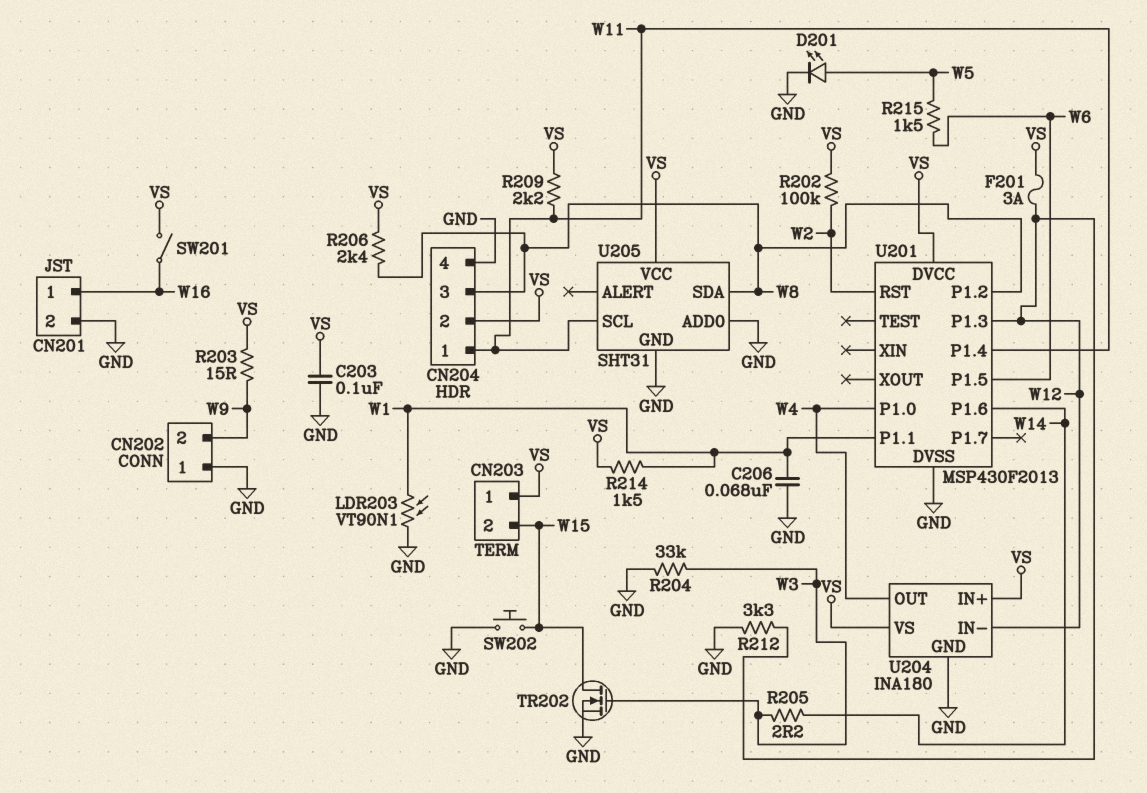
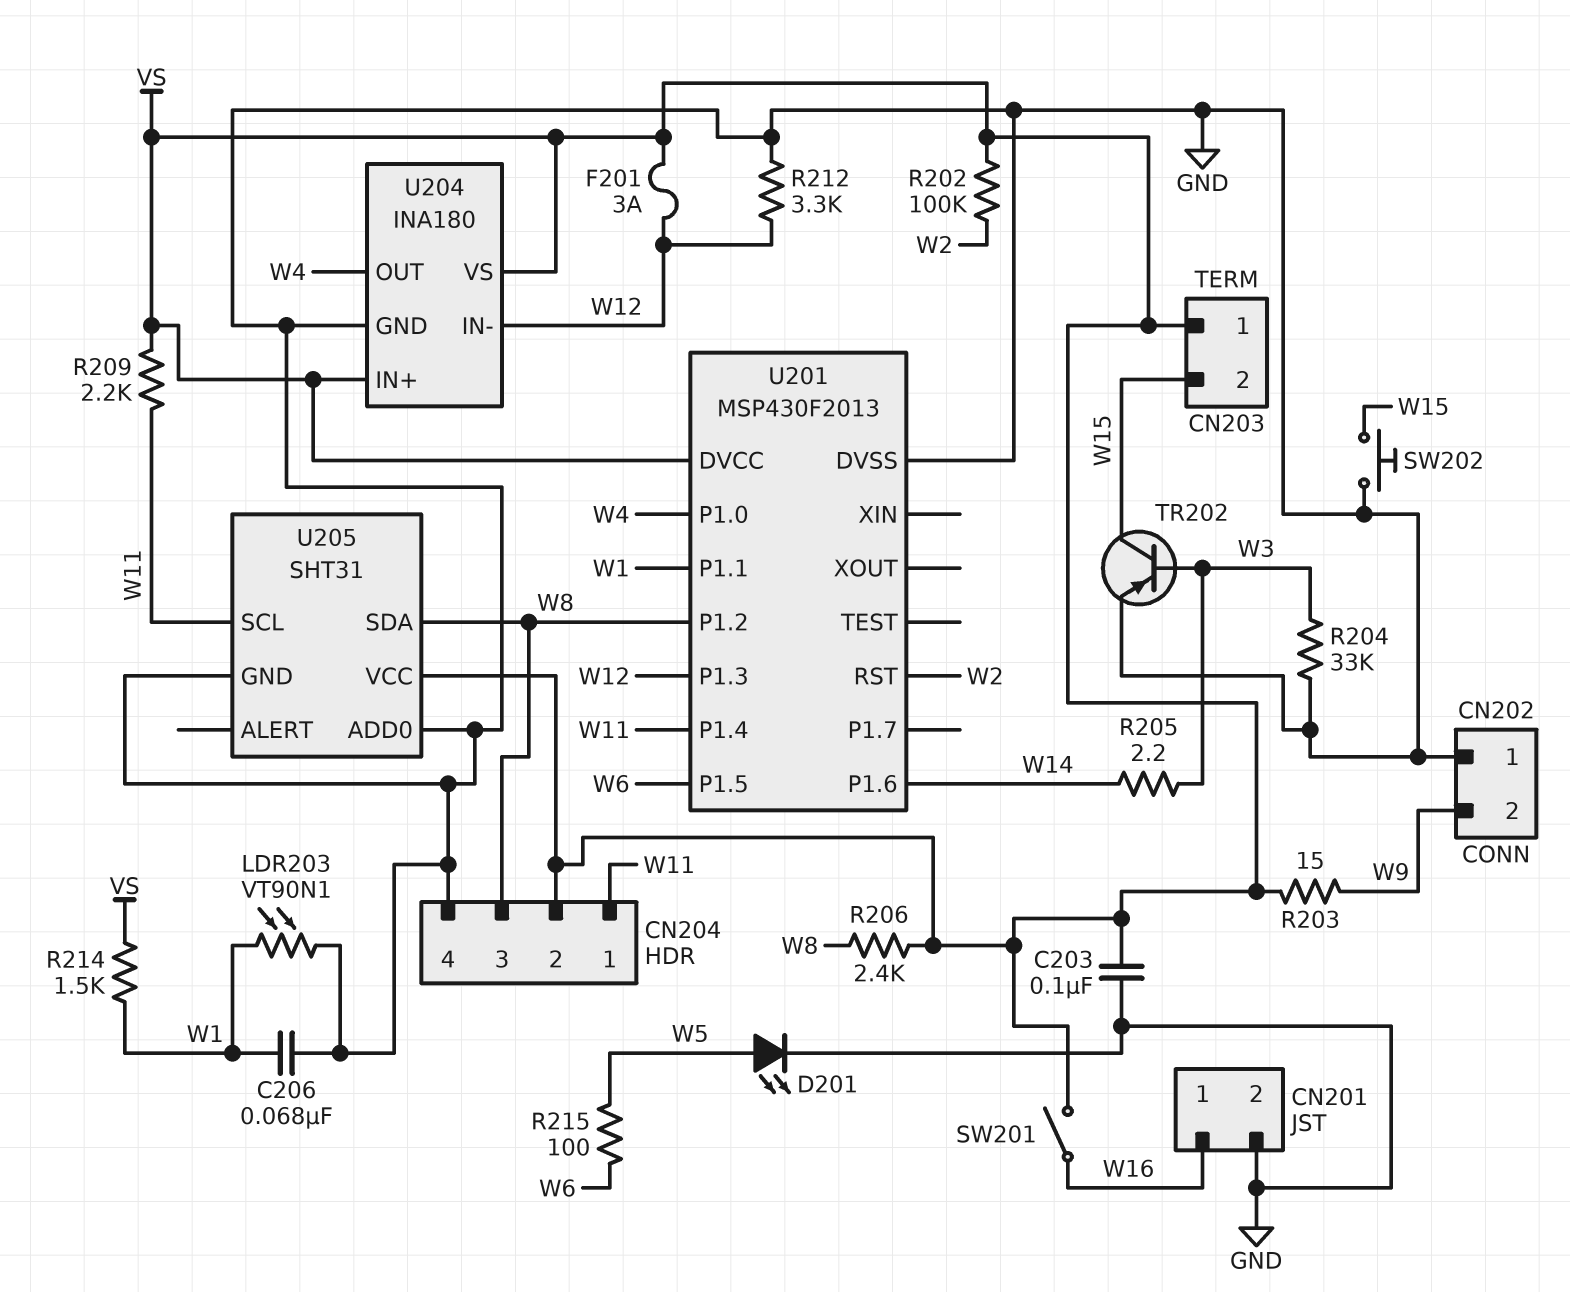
R215: 1.5k (W5, W6) -> 100 (W5, W6)
TR202: NMOS (G W3, D W15, S GND) -> PNP (B W3, C W15, E GND)

